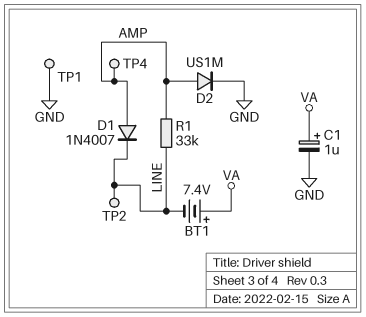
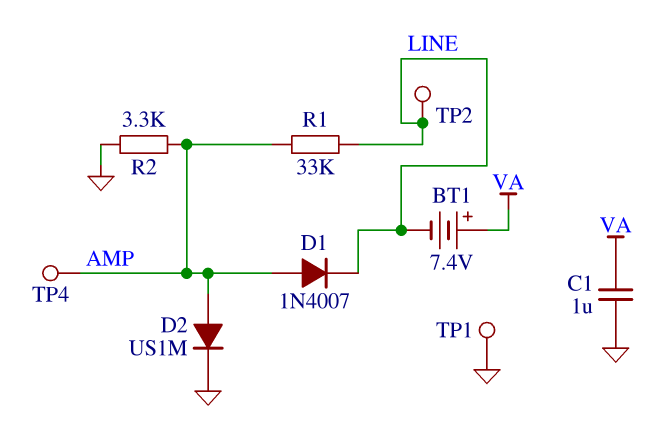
C1: 1uF (plus VA, minus GND) -> 1uF (GND, VA)
R2: none -> 3.3k (AMP, GND)

